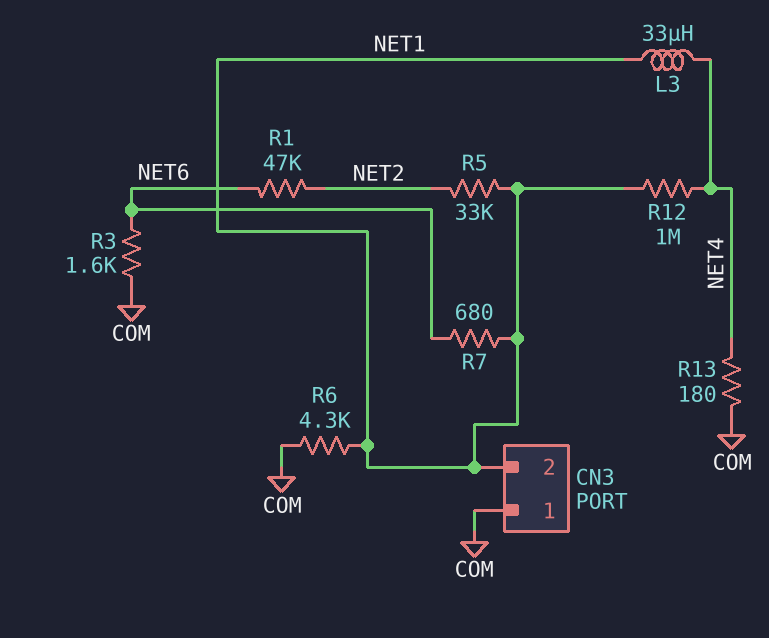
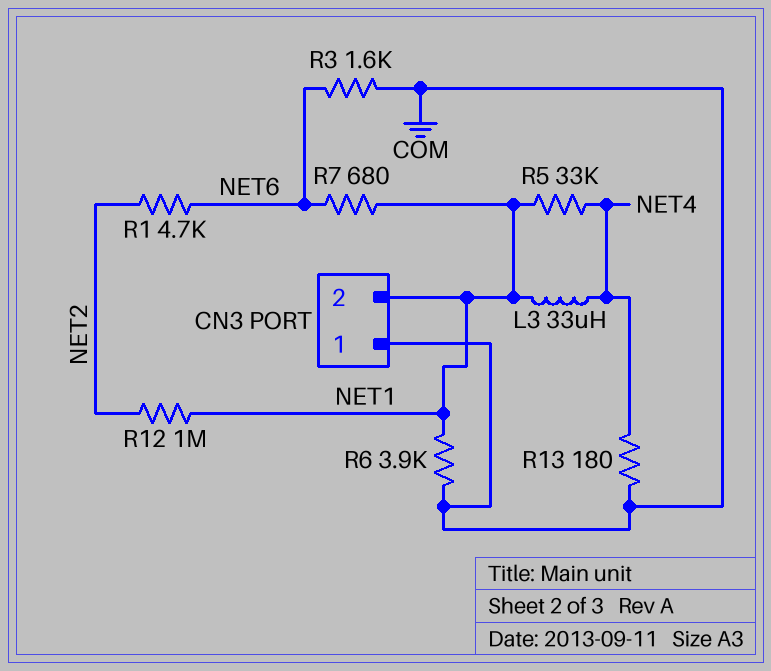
R1: 47k (NET2, NET6) -> 4.7k (NET2, NET6)
R5: 33k (NET1, NET2) -> 33k (NET1, NET4)
R6: 4.3k (COM, NET1) -> 3.9k (COM, NET1)
R12: 1M (NET1, NET4) -> 1M (NET1, NET2)

